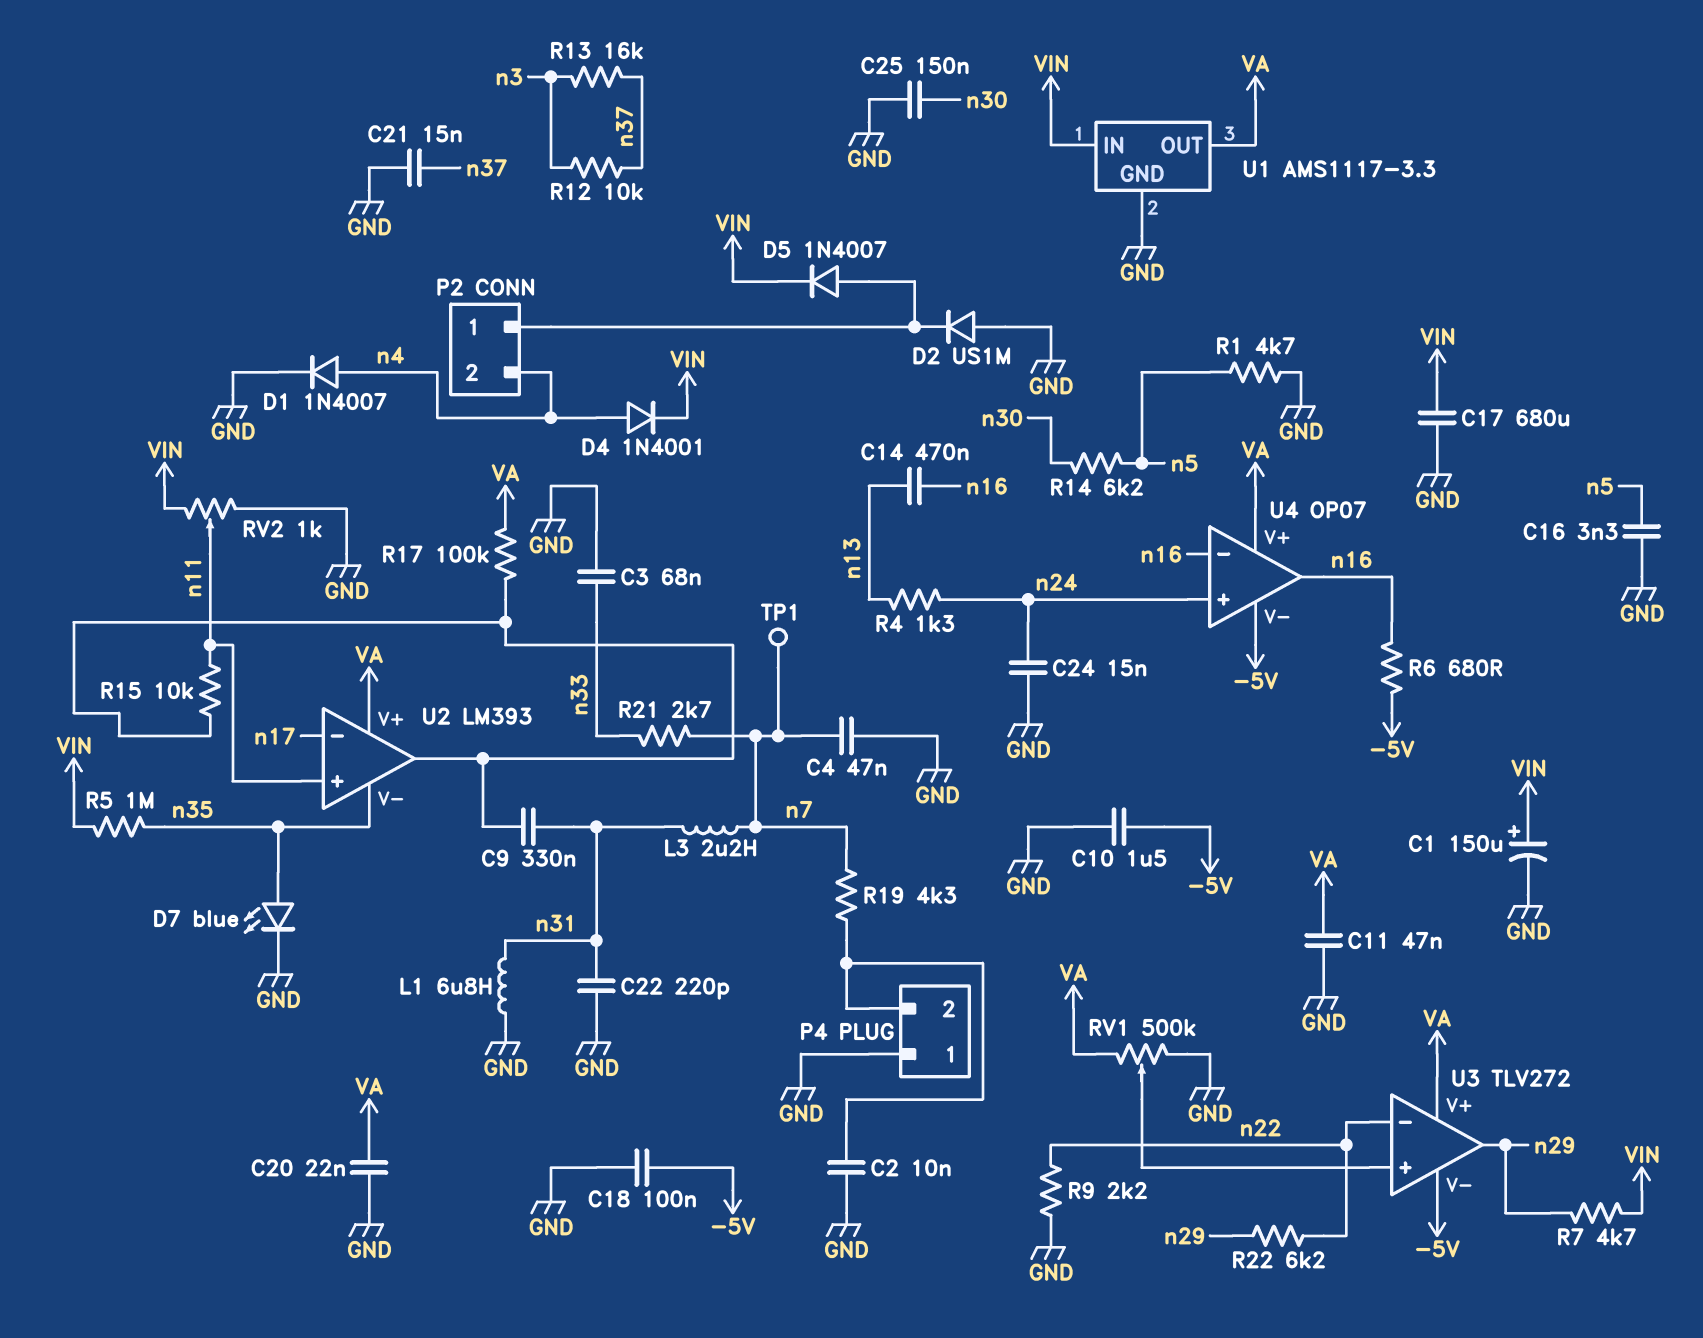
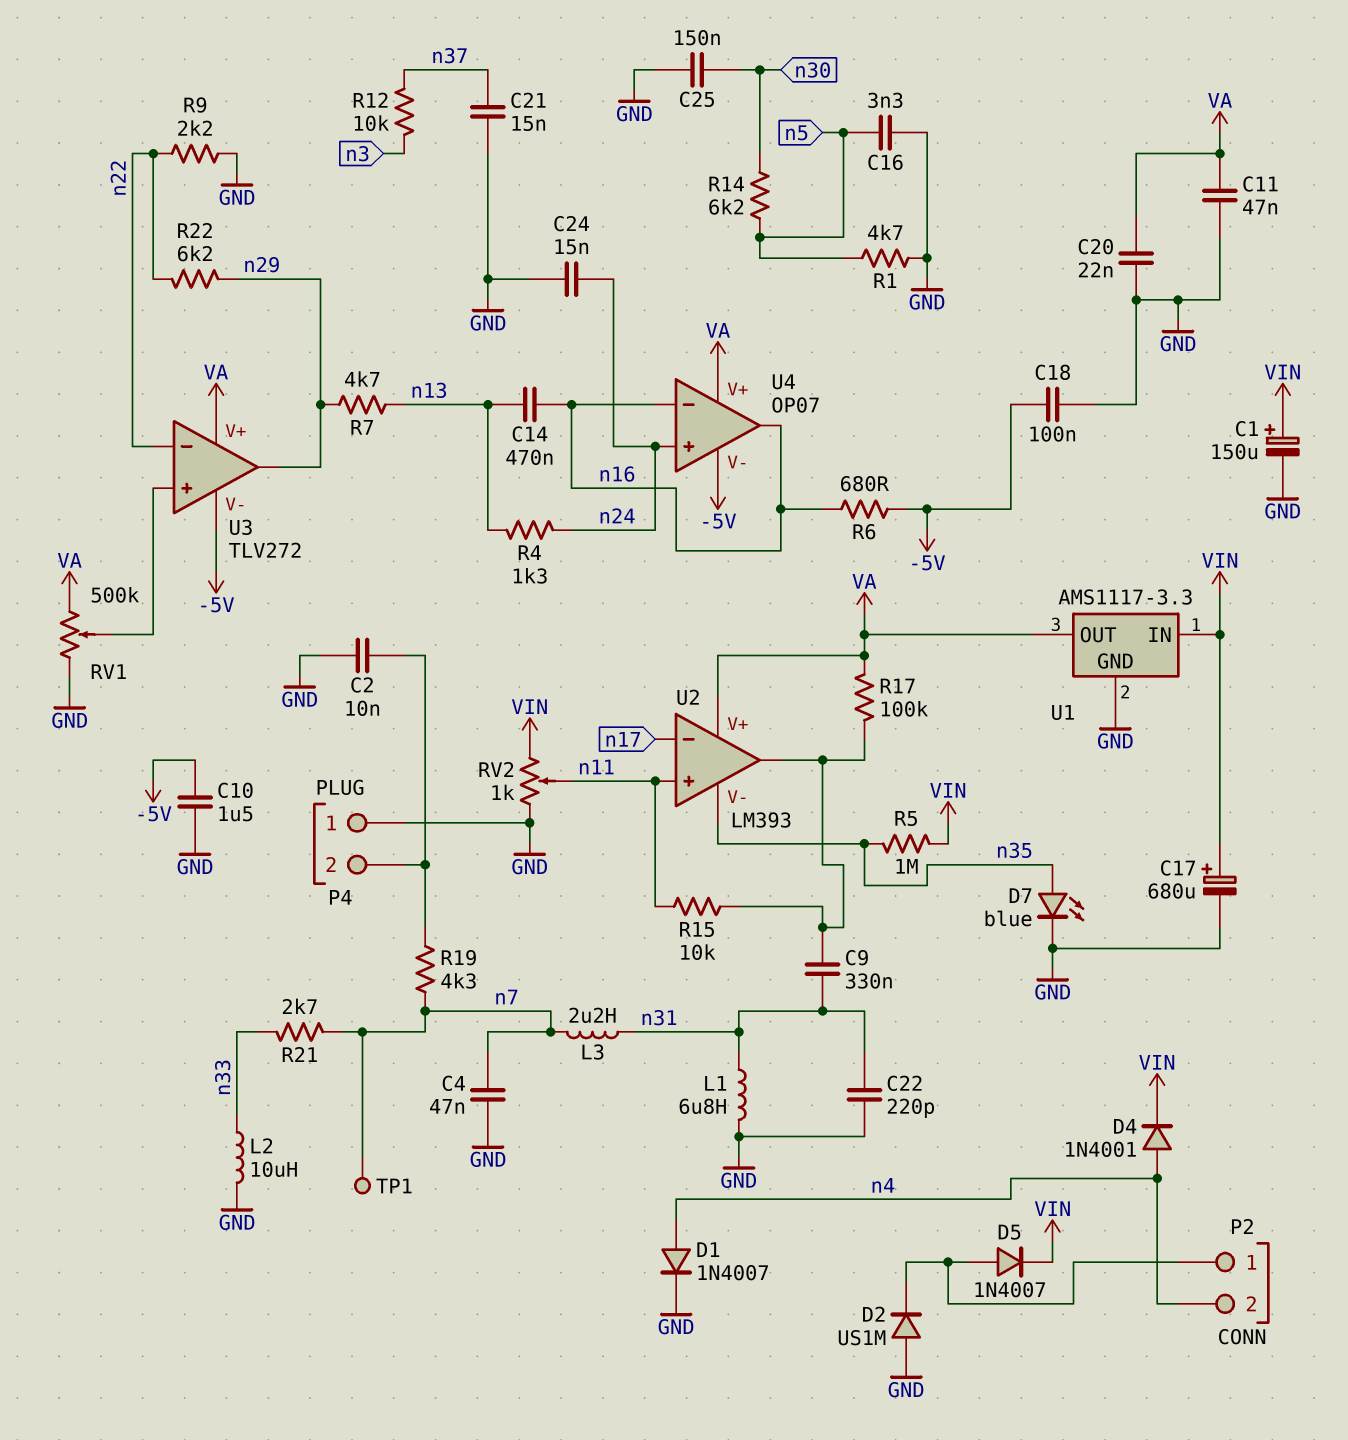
C3: 68nF (GND, n33) -> none
C17: 680uF (GND, VIN) -> 680uF (plus VIN, minus GND)
L2: none -> 10uH (GND, n33)
R7: 4.7k (VIN, n29) -> 4.7k (n13, n29)
R13: 16k (n3, n37) -> none

